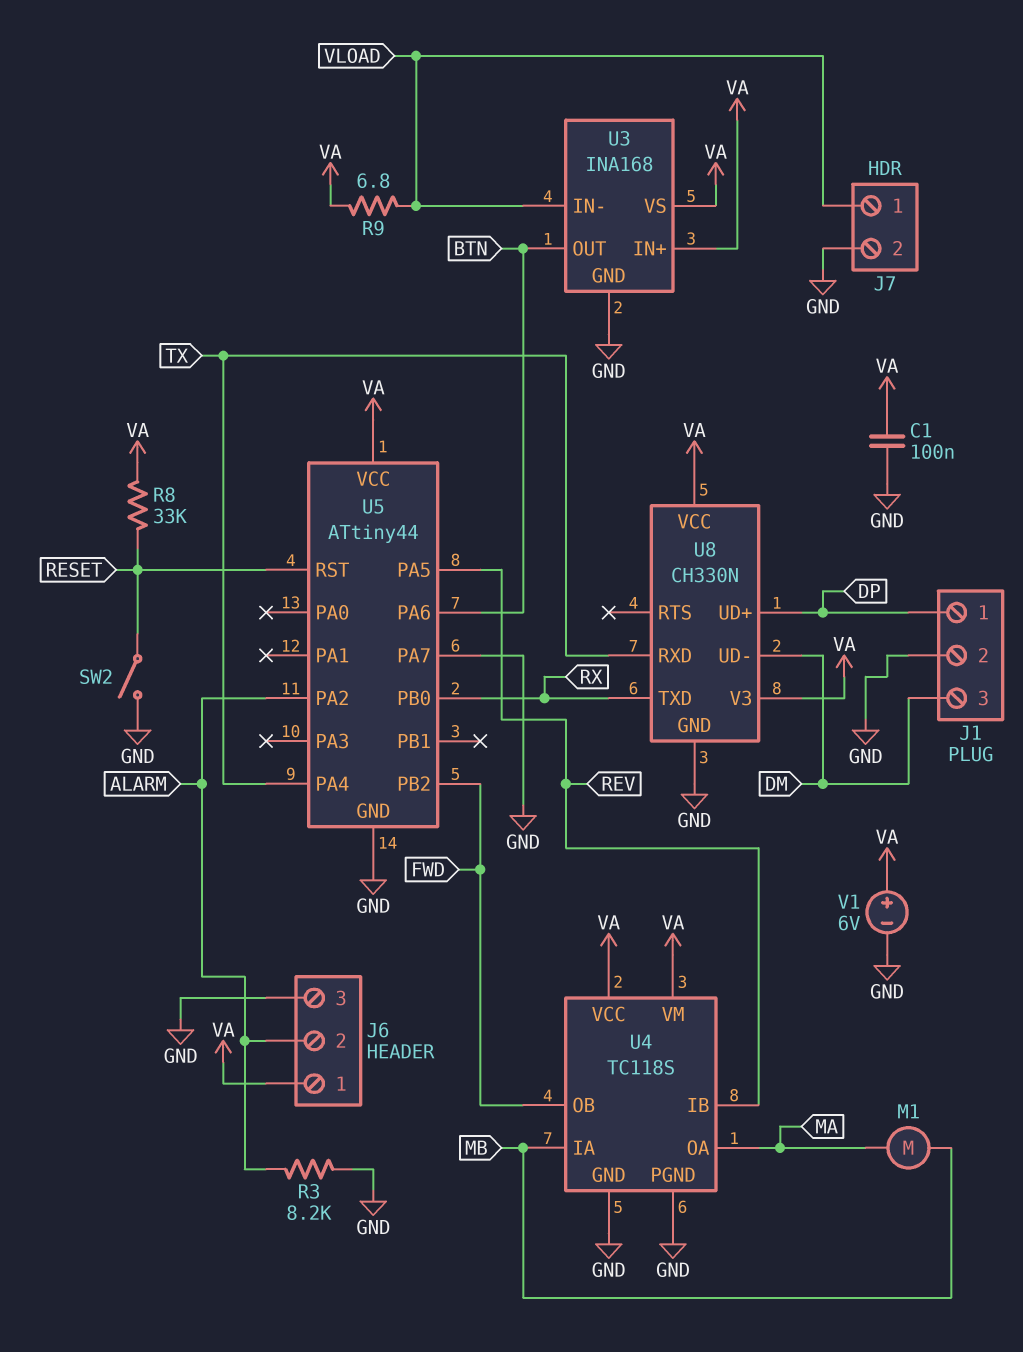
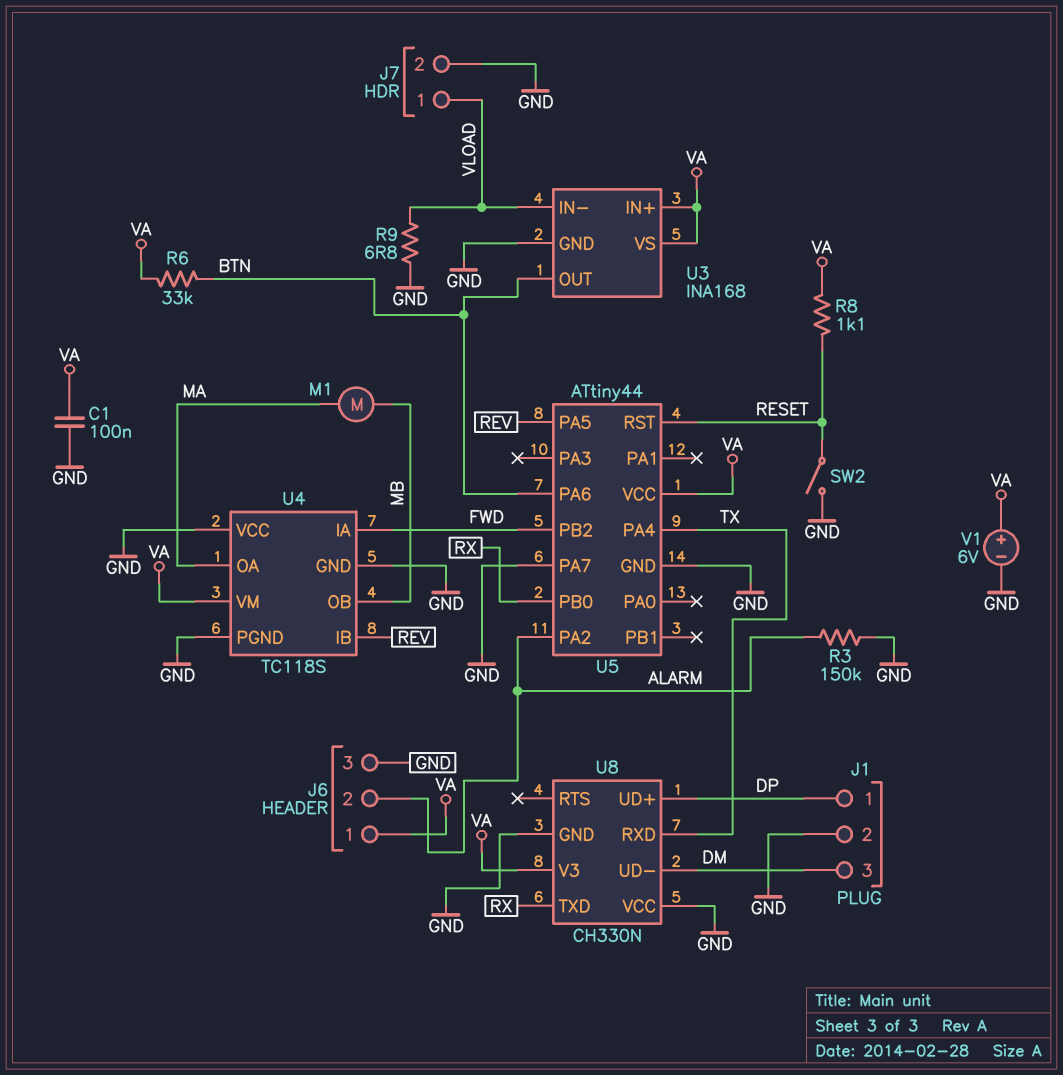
R3: 8.2k (ALARM, GND) -> 150k (ALARM, GND)
R6: none -> 33k (BTN, VA)
R8: 33k (RESET, VA) -> 1.1k (RESET, VA)
R9: 6.8 (VA, VLOAD) -> 6.8 (GND, VLOAD)
U4 pin IA: MB -> FWD
U4 pin OB: FWD -> MB
U4 pin VCC: VA -> GND
U8 pin VCC: VA -> GND

